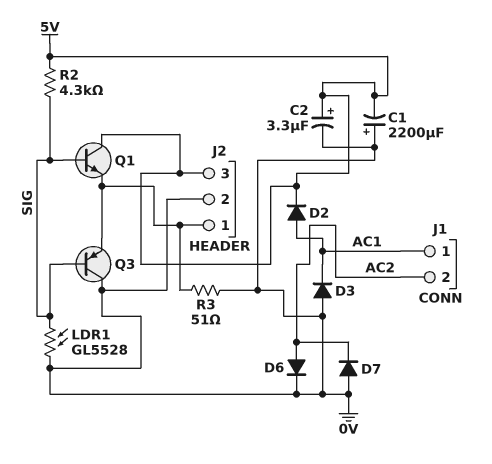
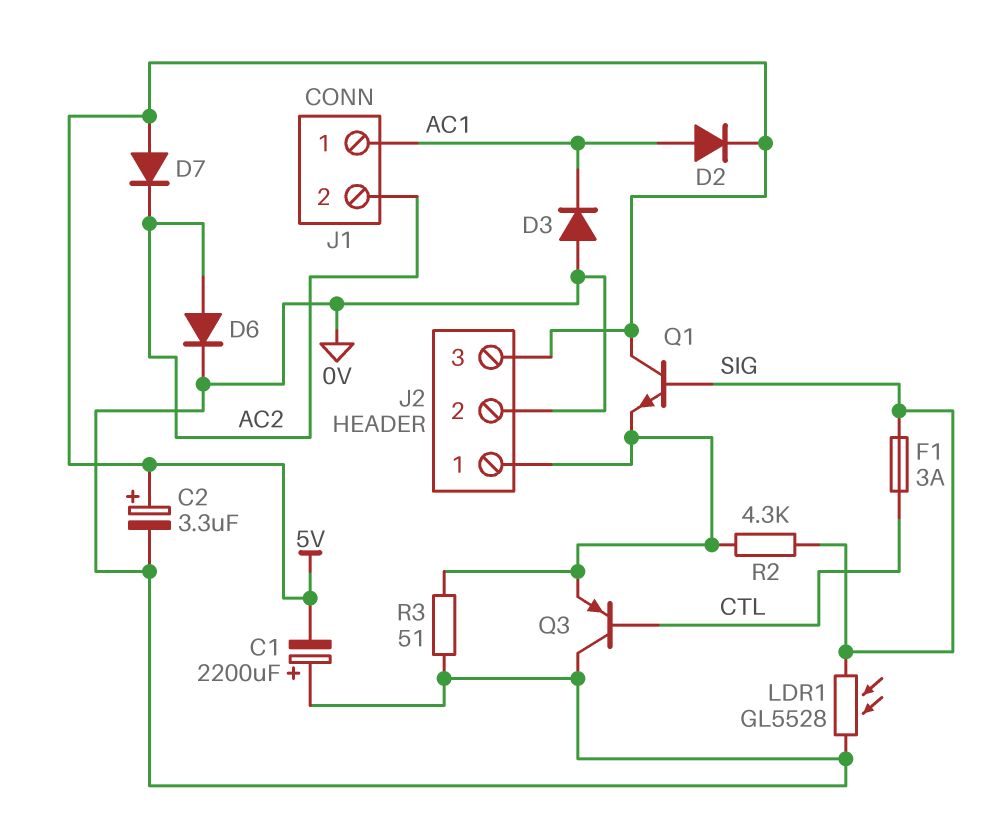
D7: diode (A 0V, K AC2) -> diode (A 5V, K AC2)
F1: none -> 3A (CTL, SIG)
Q3: PNP (B SIG, C 0V, E J2/1) -> PNP (B CTL, C 0V, E J2/1)
R2: 4.3k (5V, SIG) -> 4.3k (J2/1, SIG)

